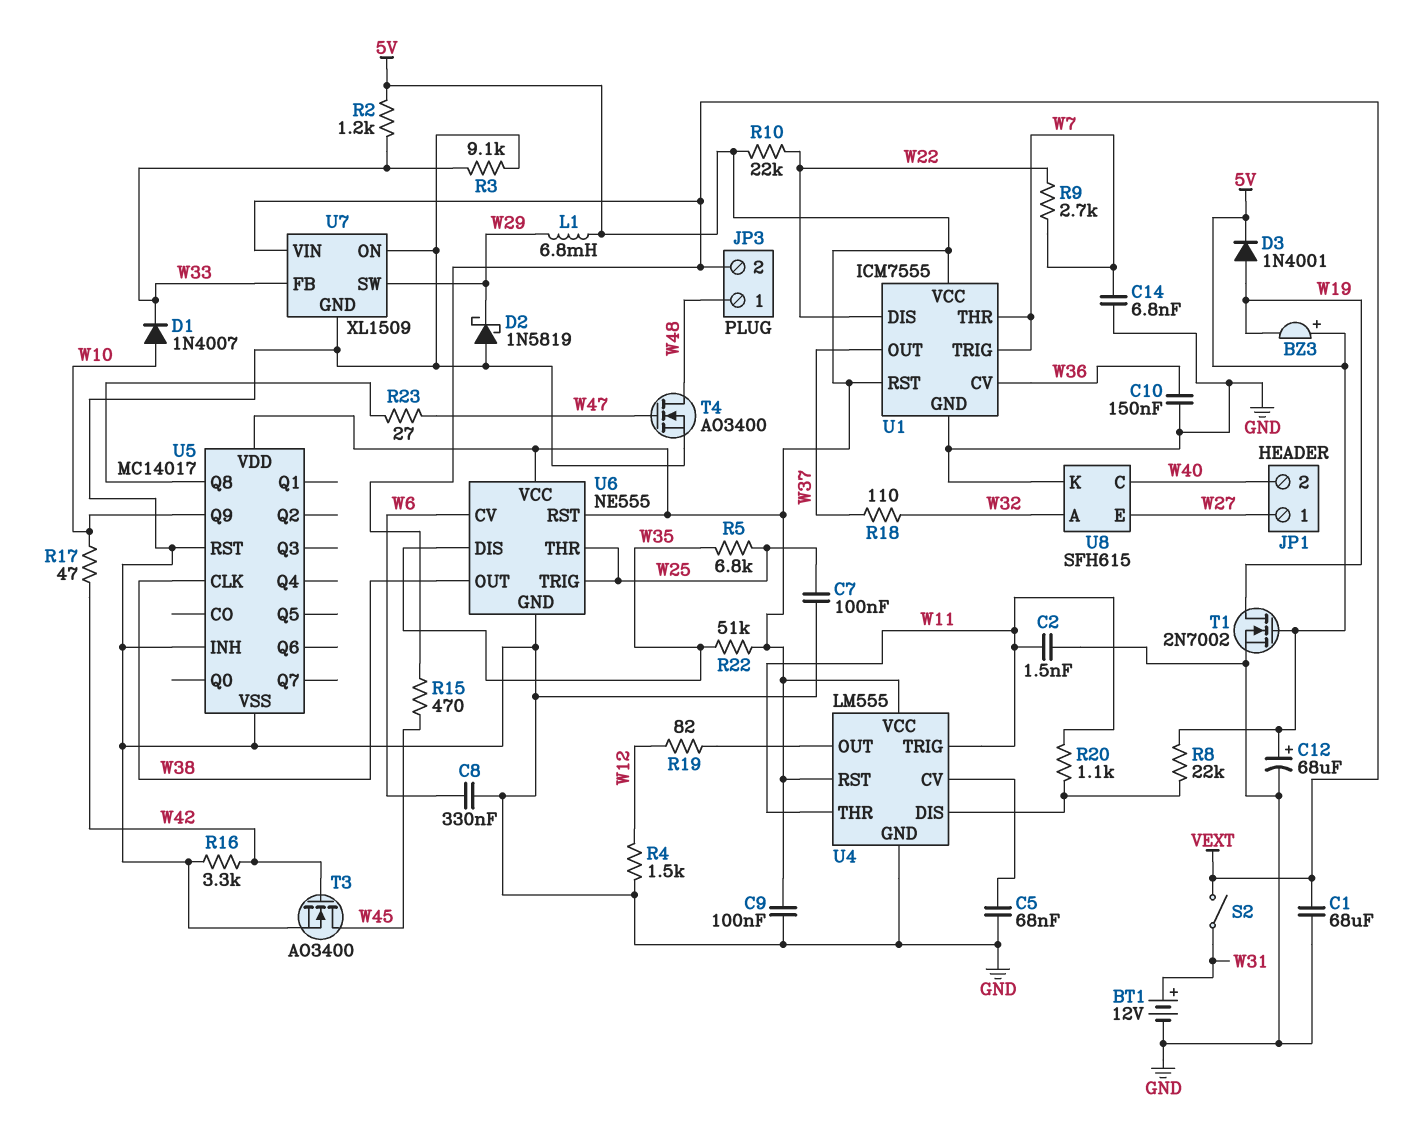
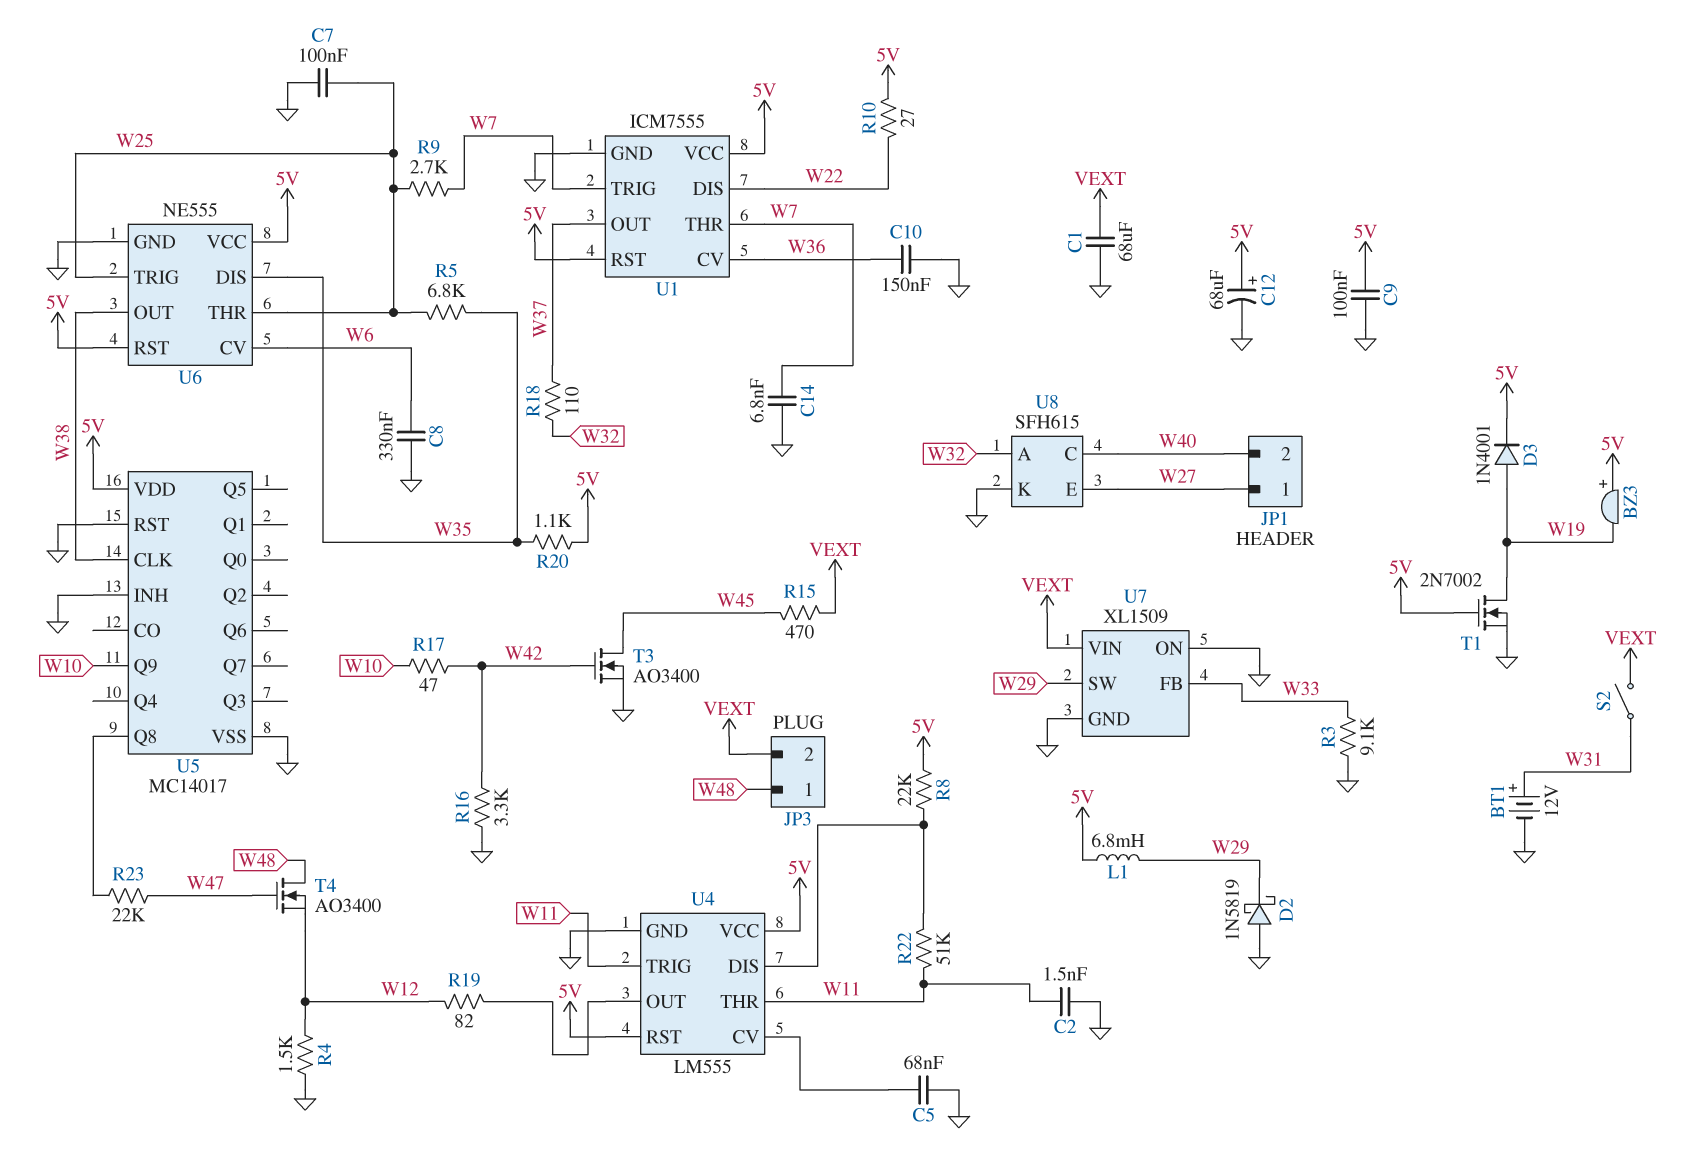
D1: diode 1N4007 (A W10, K W33) -> none
R2: 1.2k (5V, W33) -> none
R9: 2.7k (W7, W22) -> 2.7k (W7, W25)
R10: 22k (5V, W22) -> 27 (5V, W22)
R20: 1.1k (U4/DIS, W11) -> 1.1k (5V, W35)
R22: 51k (5V, W35) -> 51k (U4/DIS, W11)
R23: 27 (U5/Q8, W47) -> 22k (U5/Q8, W47)
T4: NMOS AO3400 (G W47, D W48, S GND) -> NMOS AO3400 (G W47, D W48, S W12)

